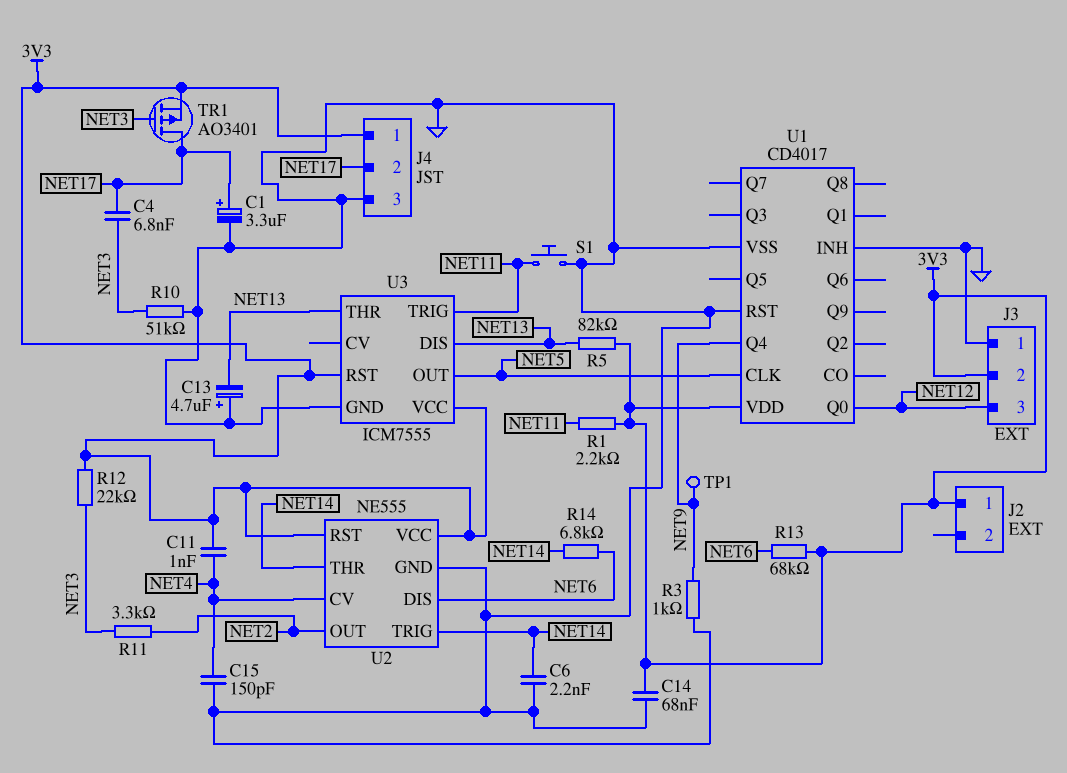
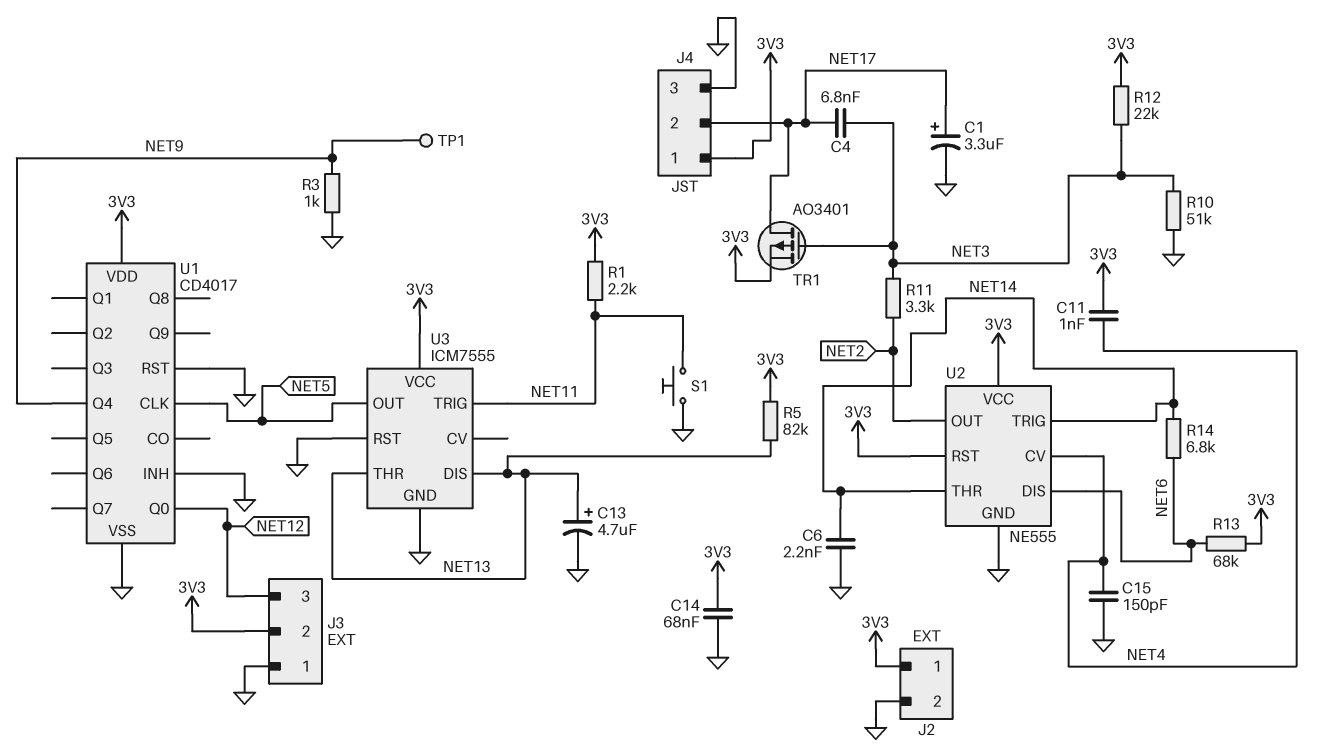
C13: 4.7uF (plus GND, minus NET13) -> 4.7uF (plus NET13, minus GND)
J2 pin 2: none -> GND
U3 pin RST: 3V3 -> GND

